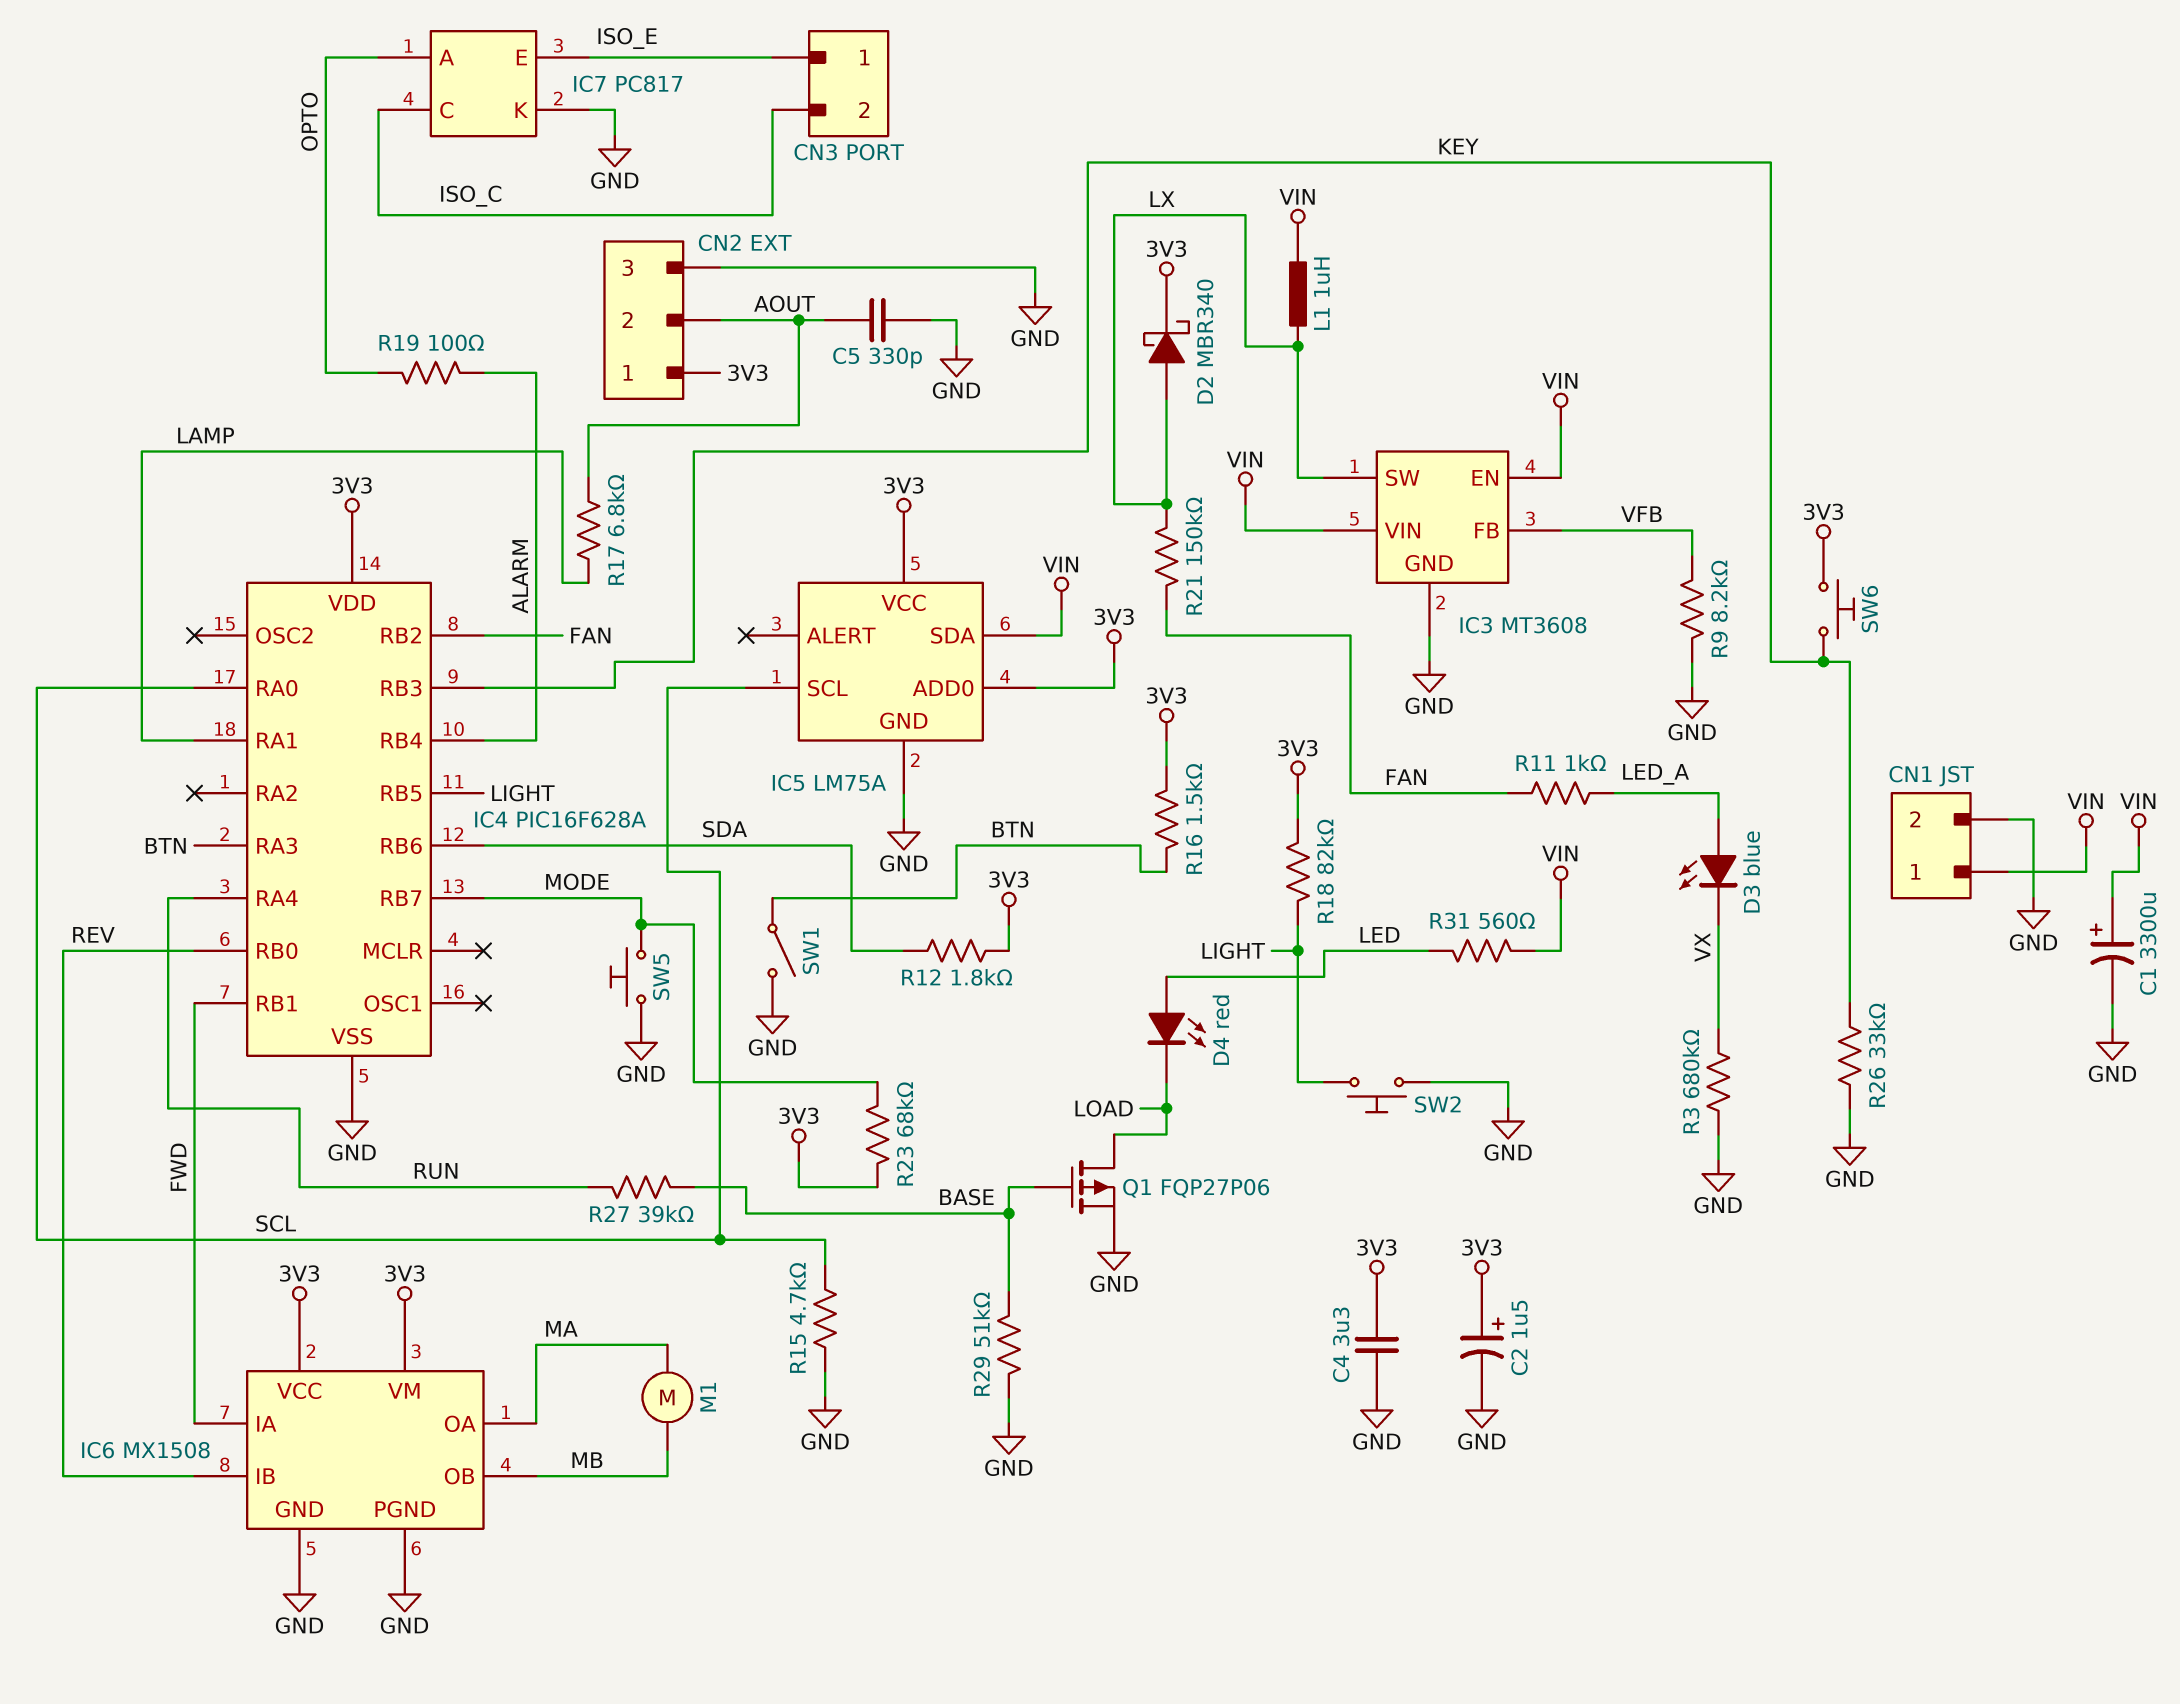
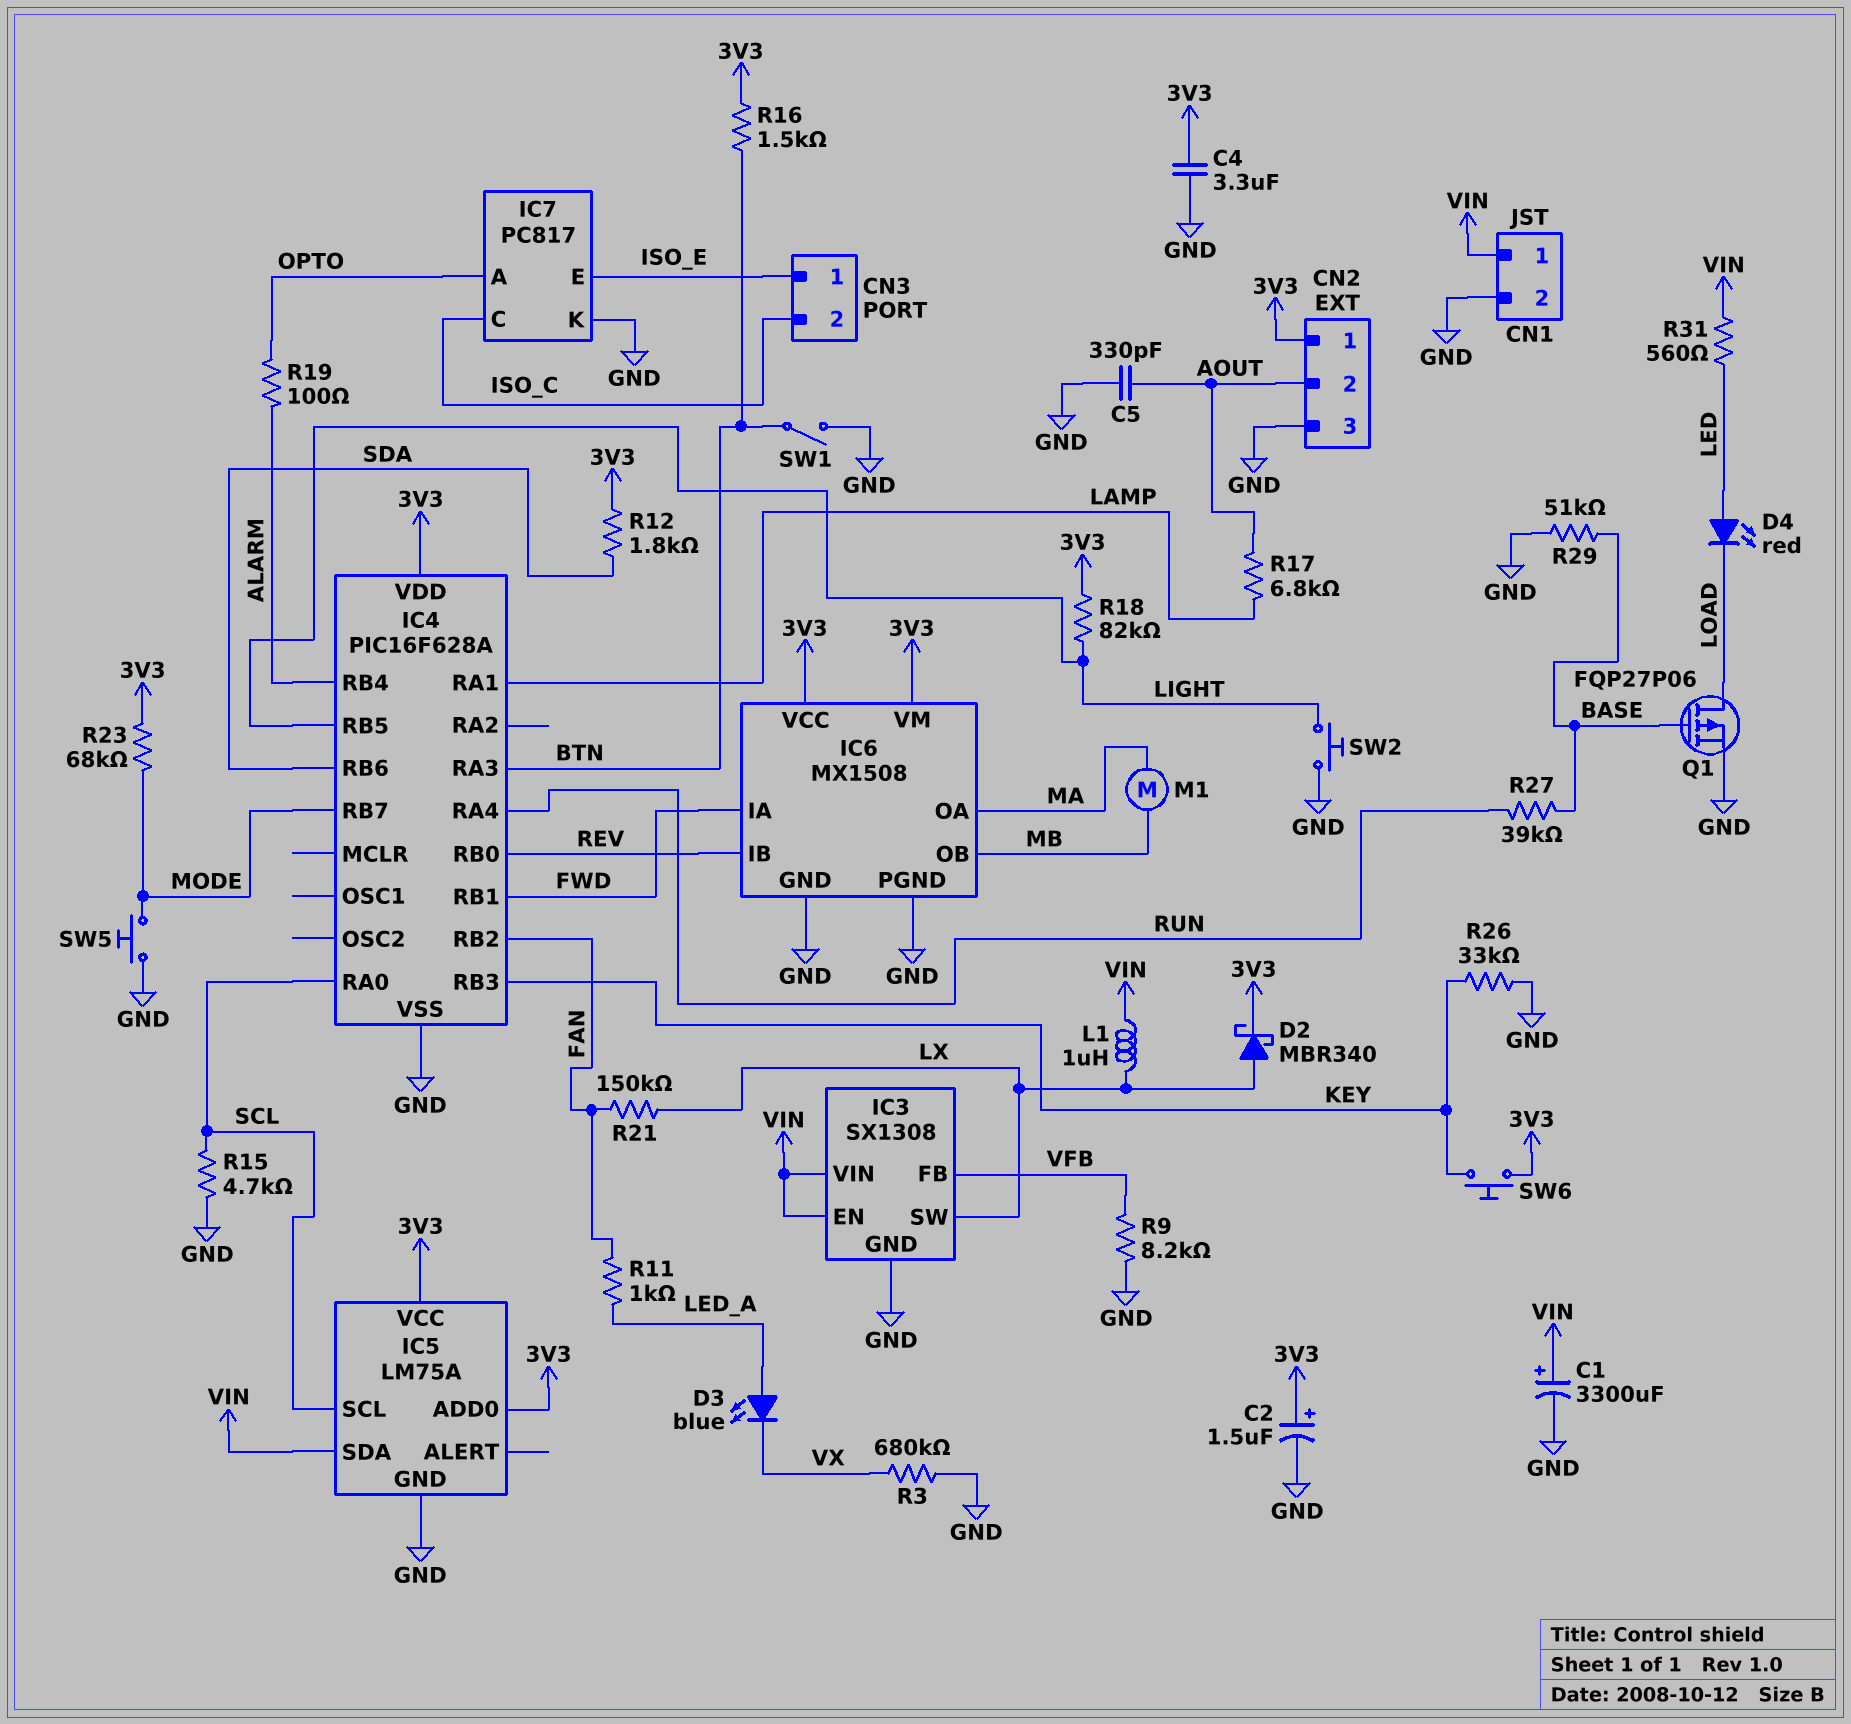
IC3: MT3608 -> SX1308

